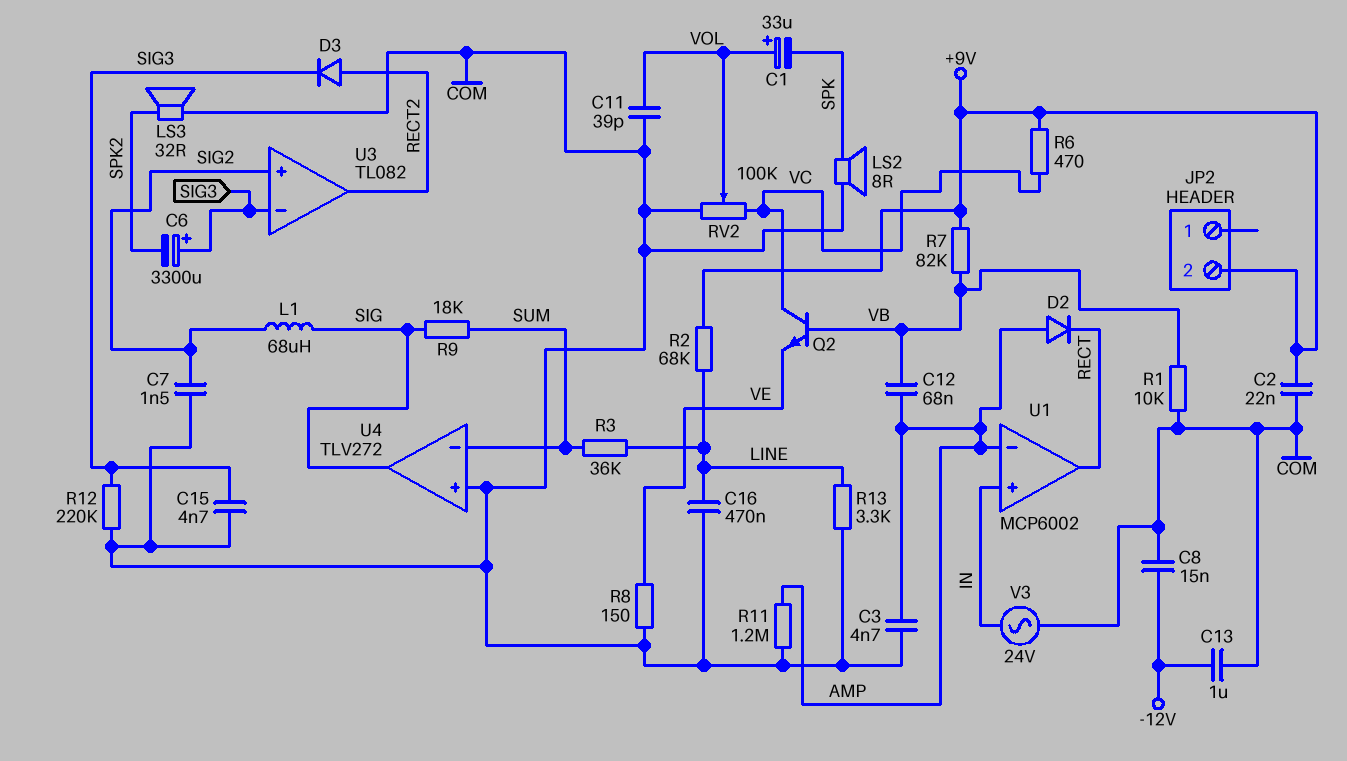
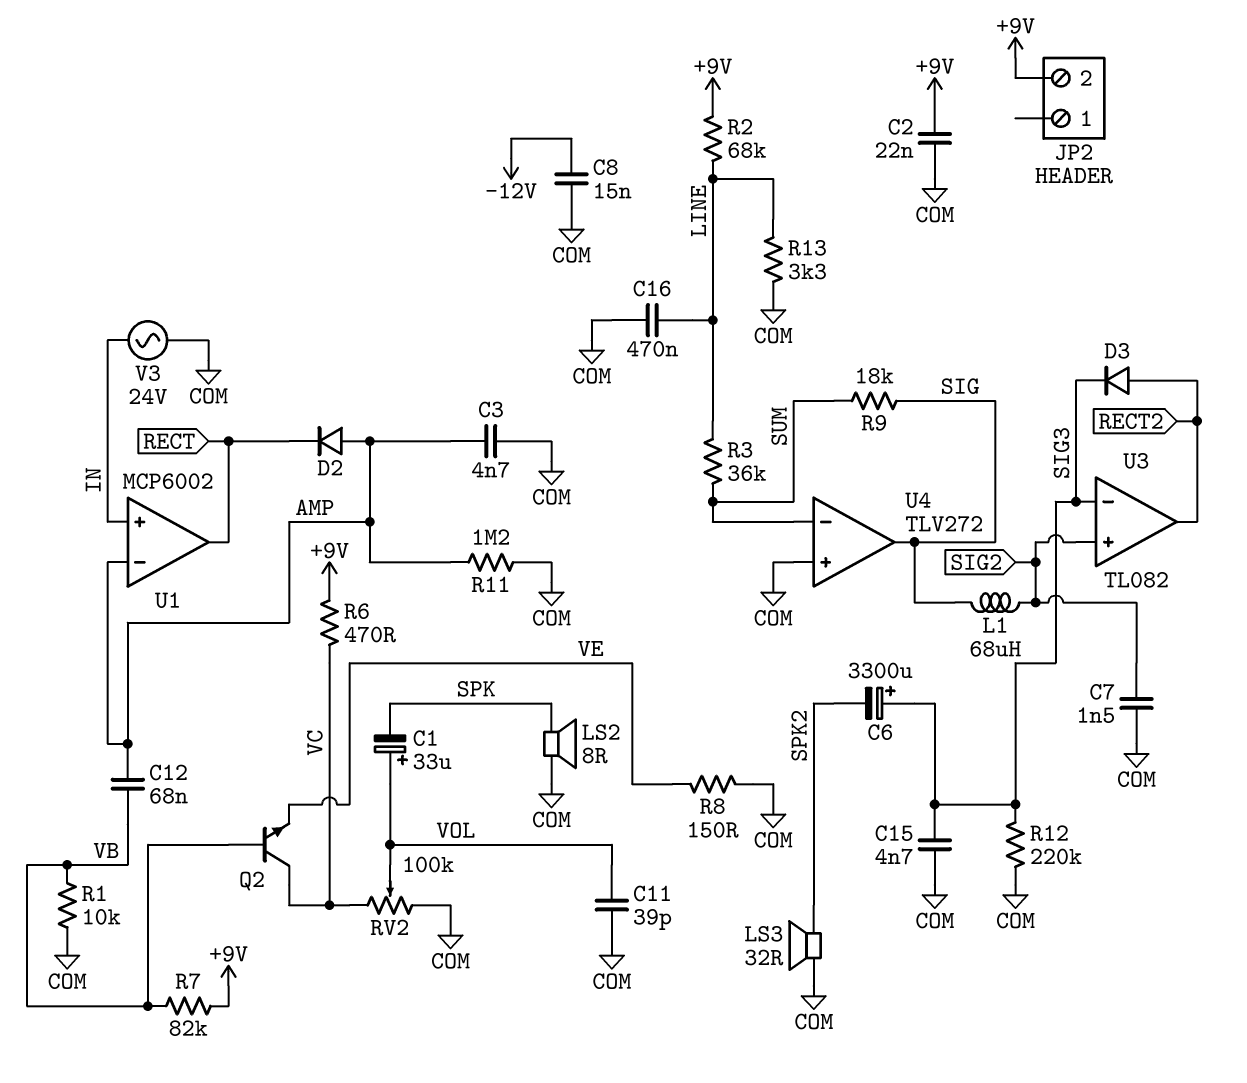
C13: 1uF (-12V, COM) -> none

